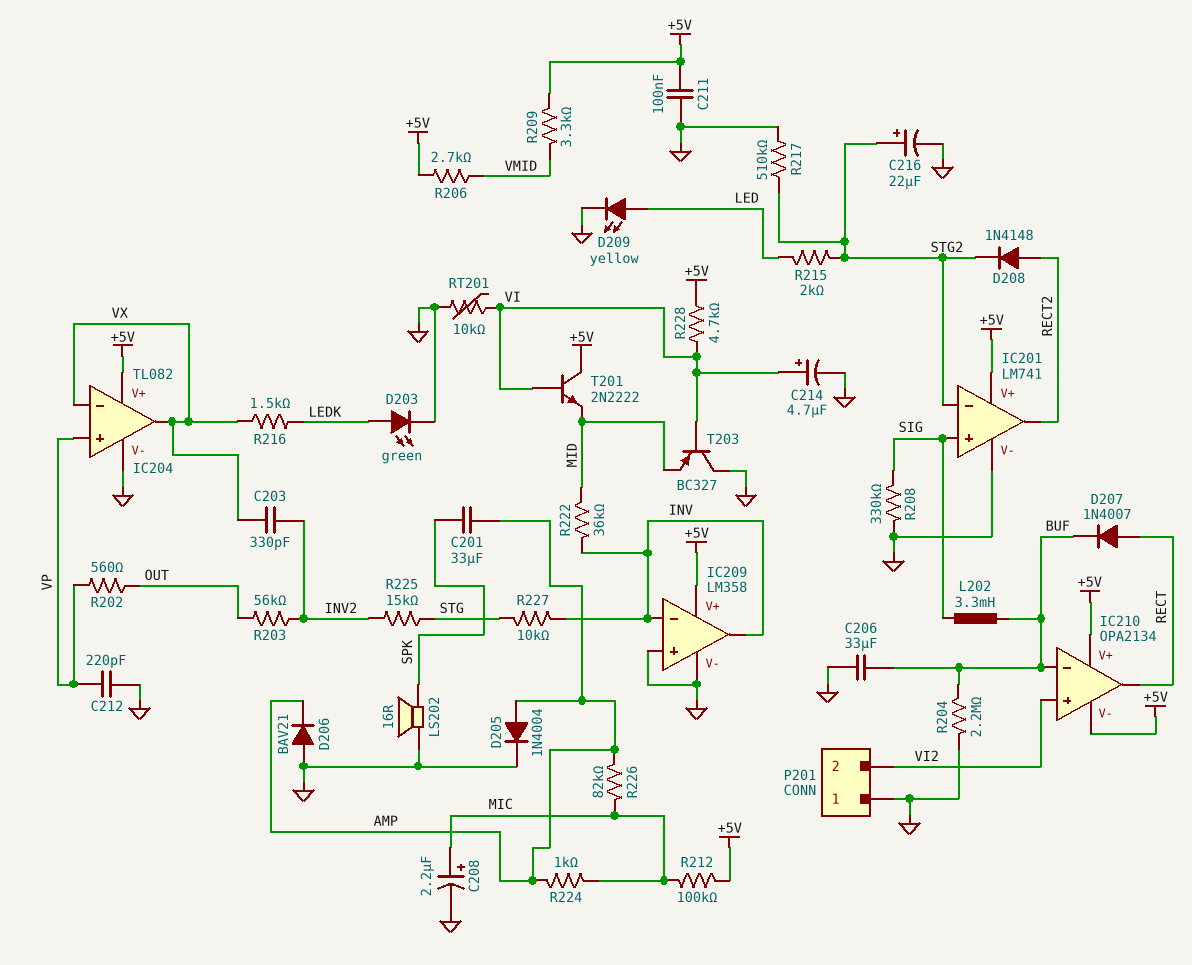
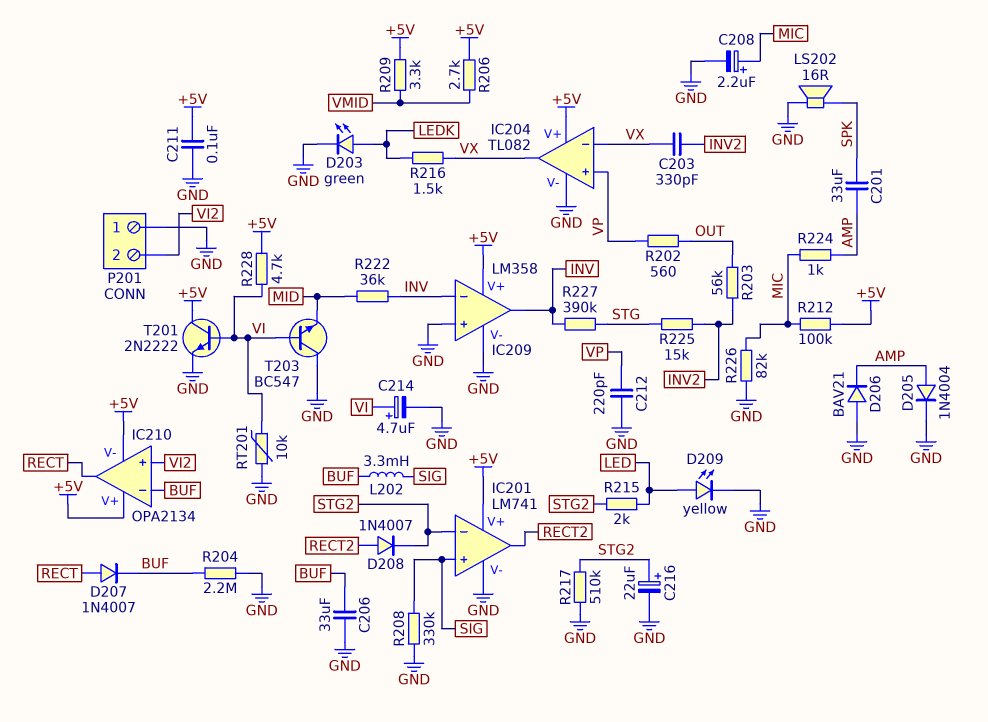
D208: diode 1N4148 (A RECT2, K STG2) -> diode 1N4007 (A RECT2, K STG2)
R226: 82k (AMP, MIC) -> 82k (GND, MIC)
R227: 10k (INV, STG) -> 390k (INV, STG)
T201: NPN 2N2222 (B VI, C +5V, E MID) -> NPN 2N2222 (B VI, C +5V, E GND)
T203: PNP BC327 (B VI, C GND, E MID) -> NPN BC547 (B VI, C GND, E MID)

